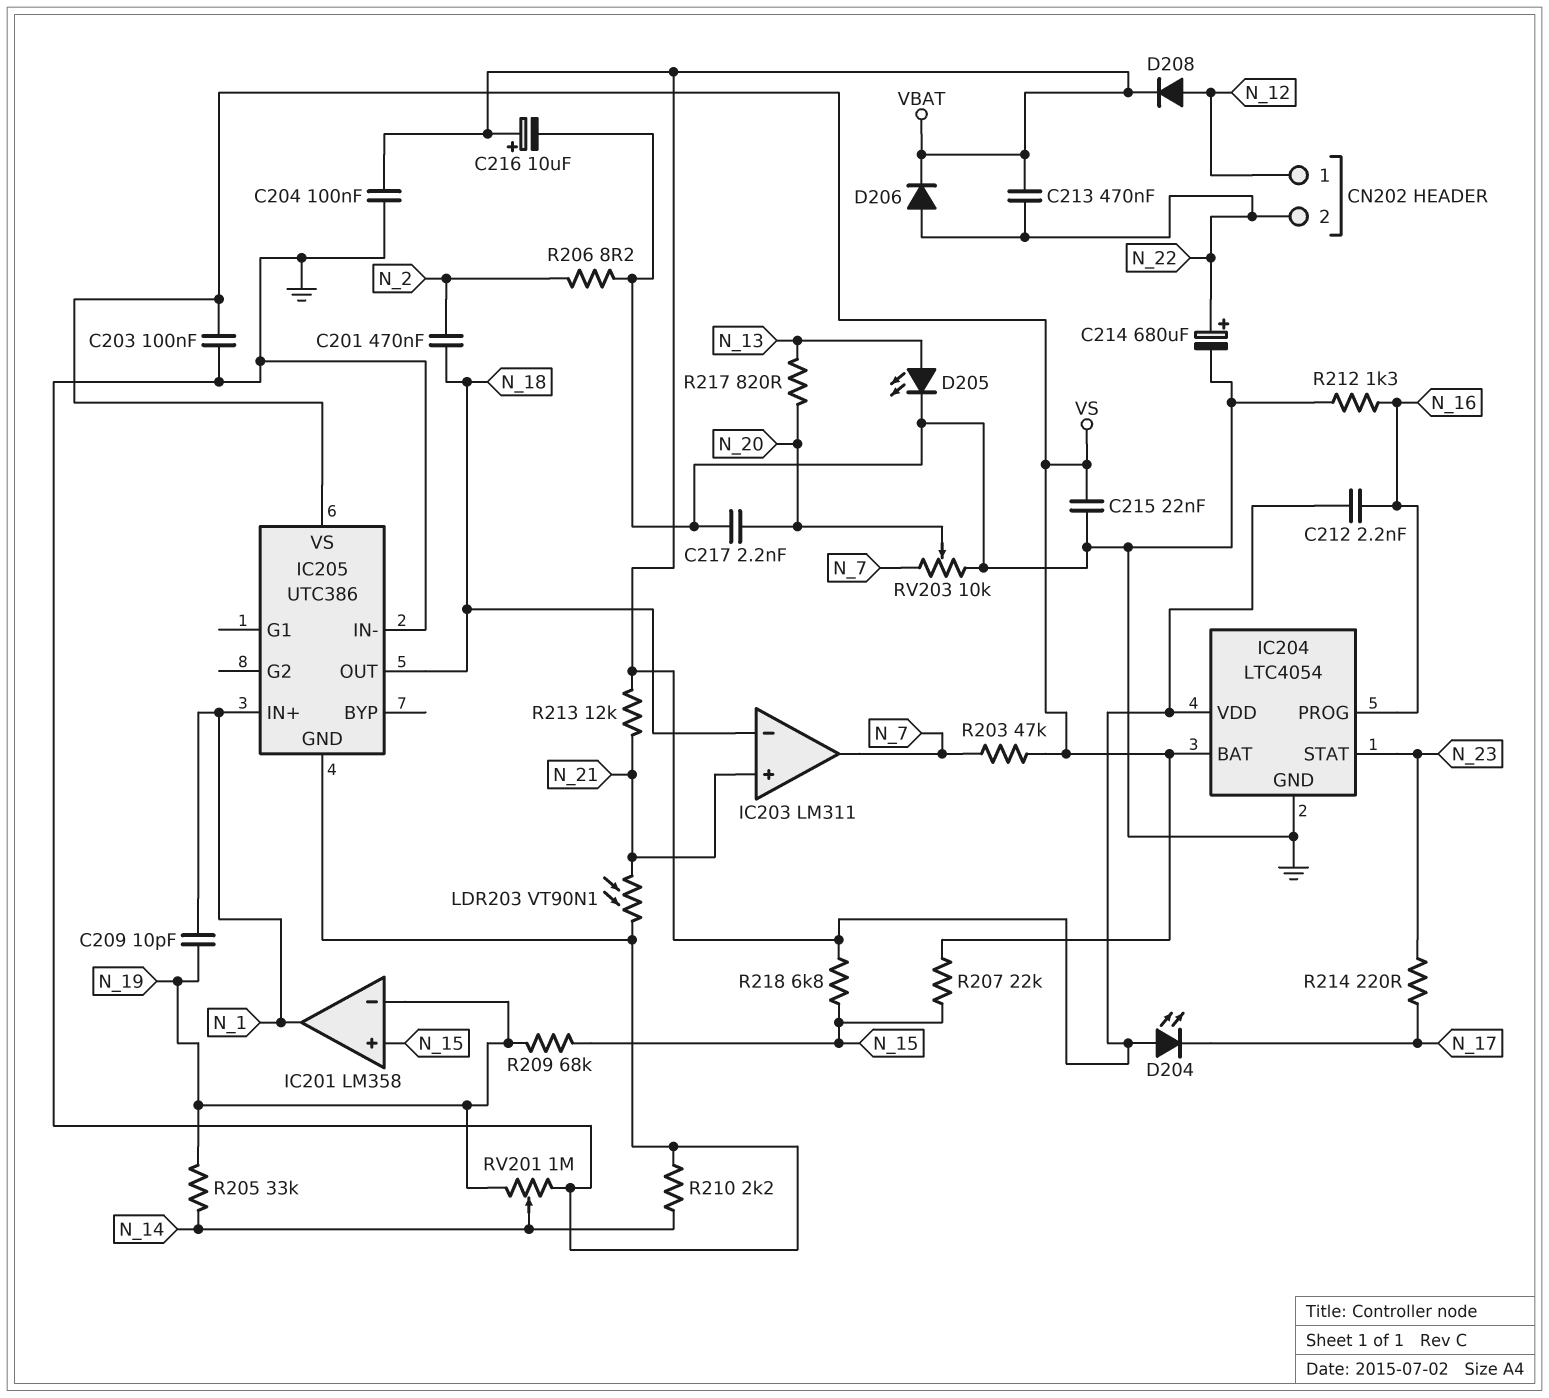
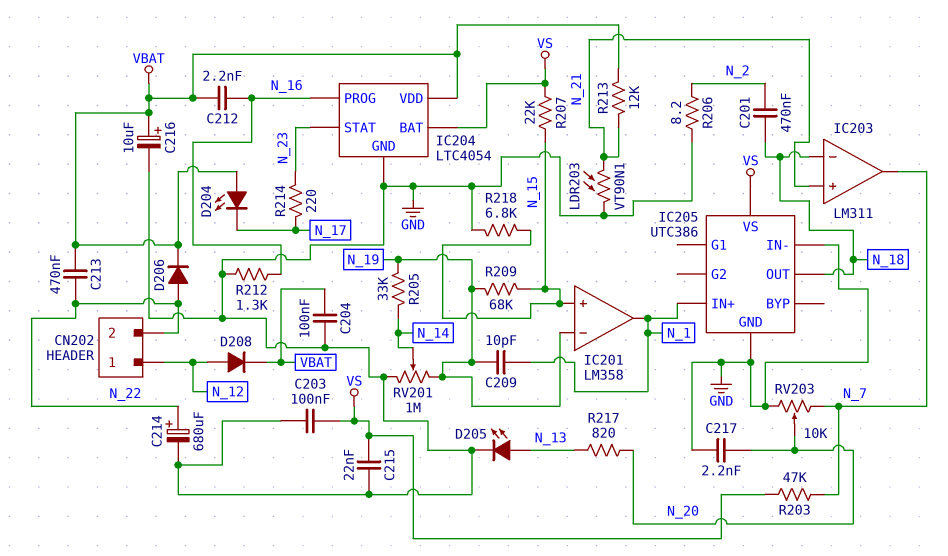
R210: 2.2k (GND, N_14) -> none
R218: 6.8k (N_15, VBAT) -> 6.8k (GND, N_15)

